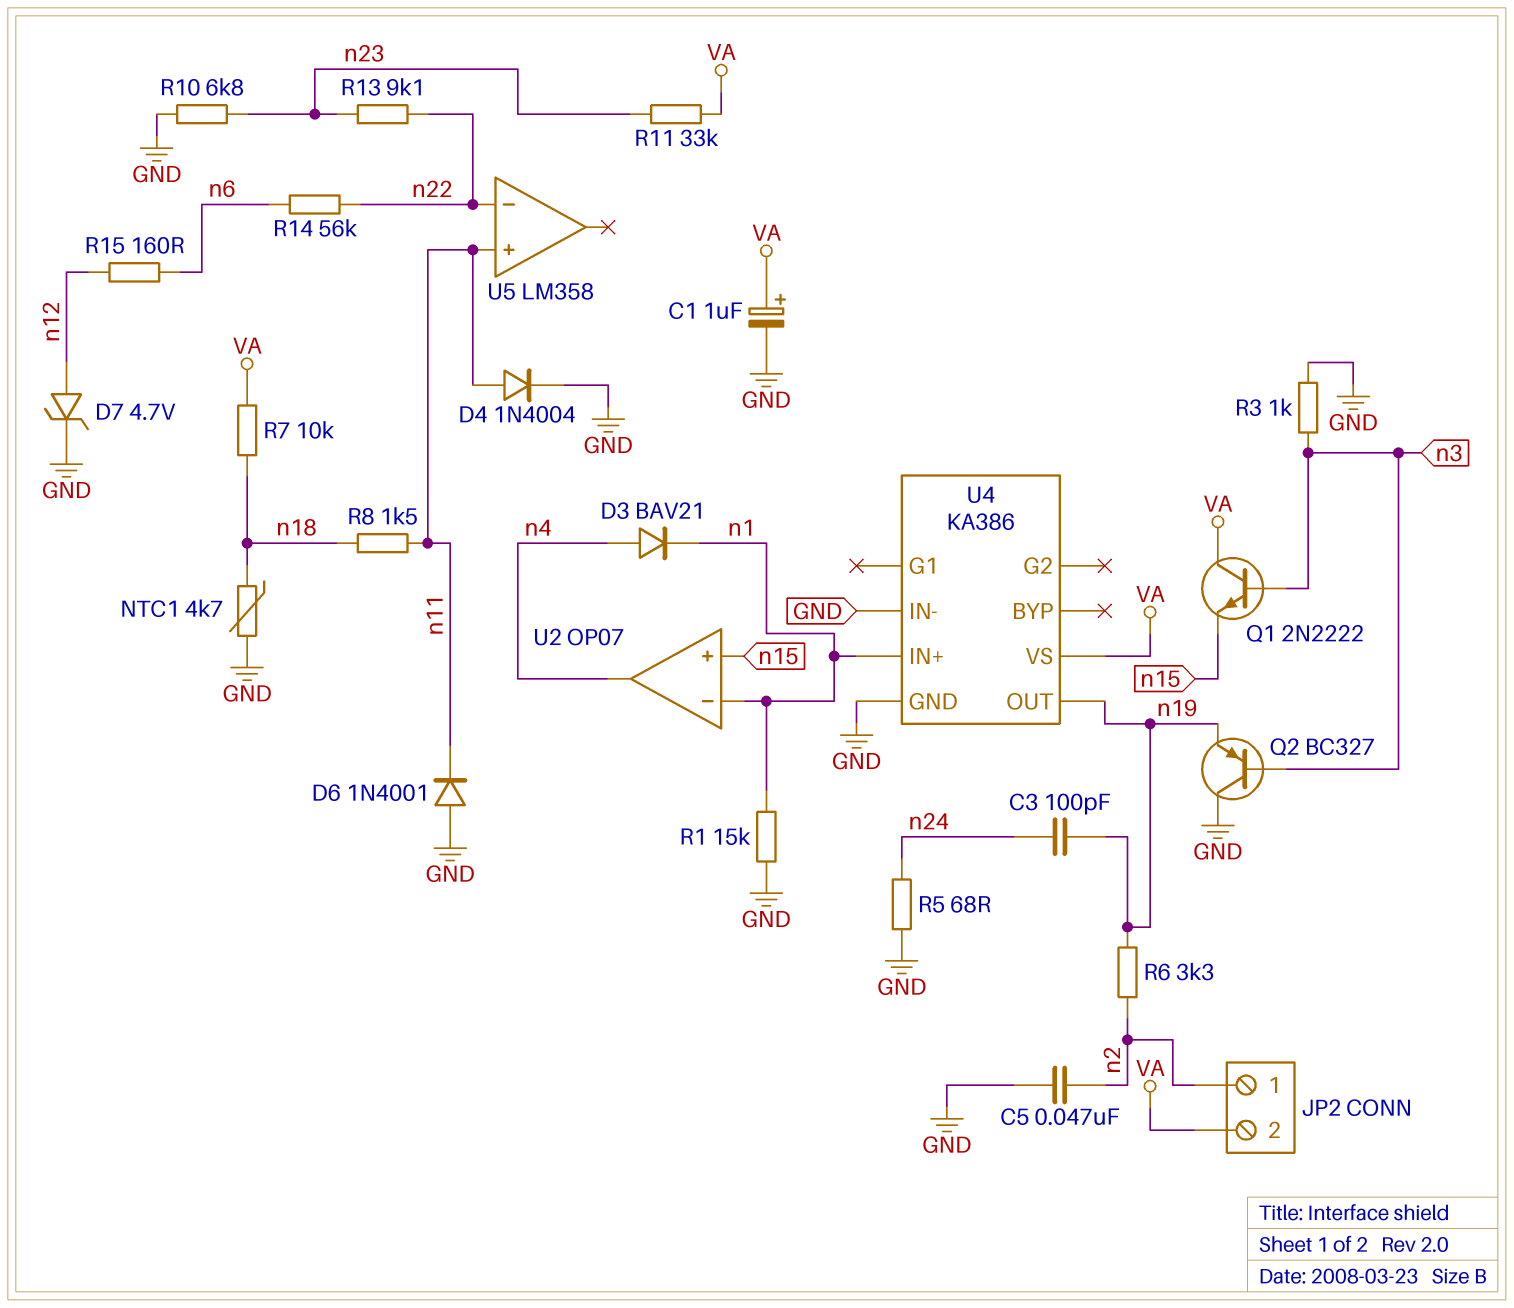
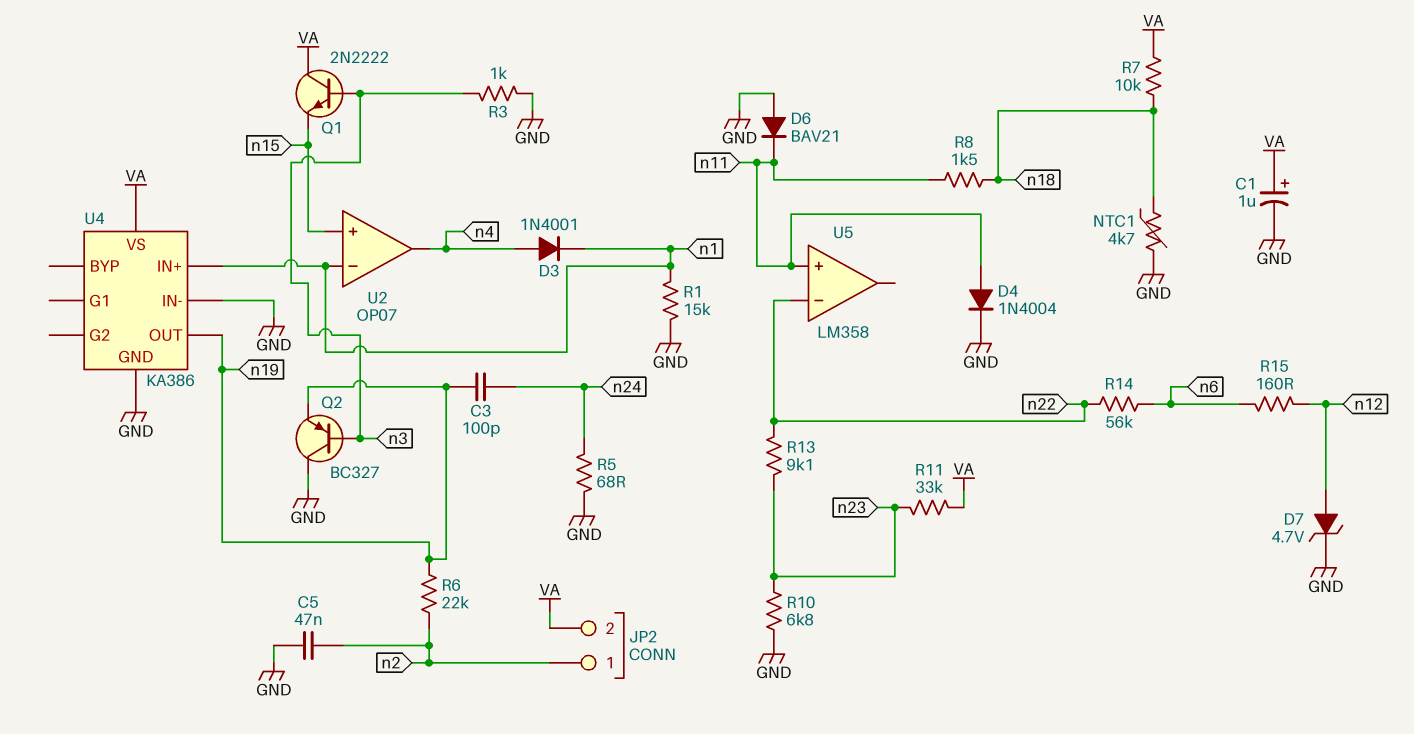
D3: diode BAV21 (A n4, K n1) -> diode 1N4001 (A n4, K n1)
D6: diode 1N4001 (A GND, K n11) -> diode BAV21 (A GND, K n11)
R6: 3.3k (n2, n19) -> 22k (n2, n19)

